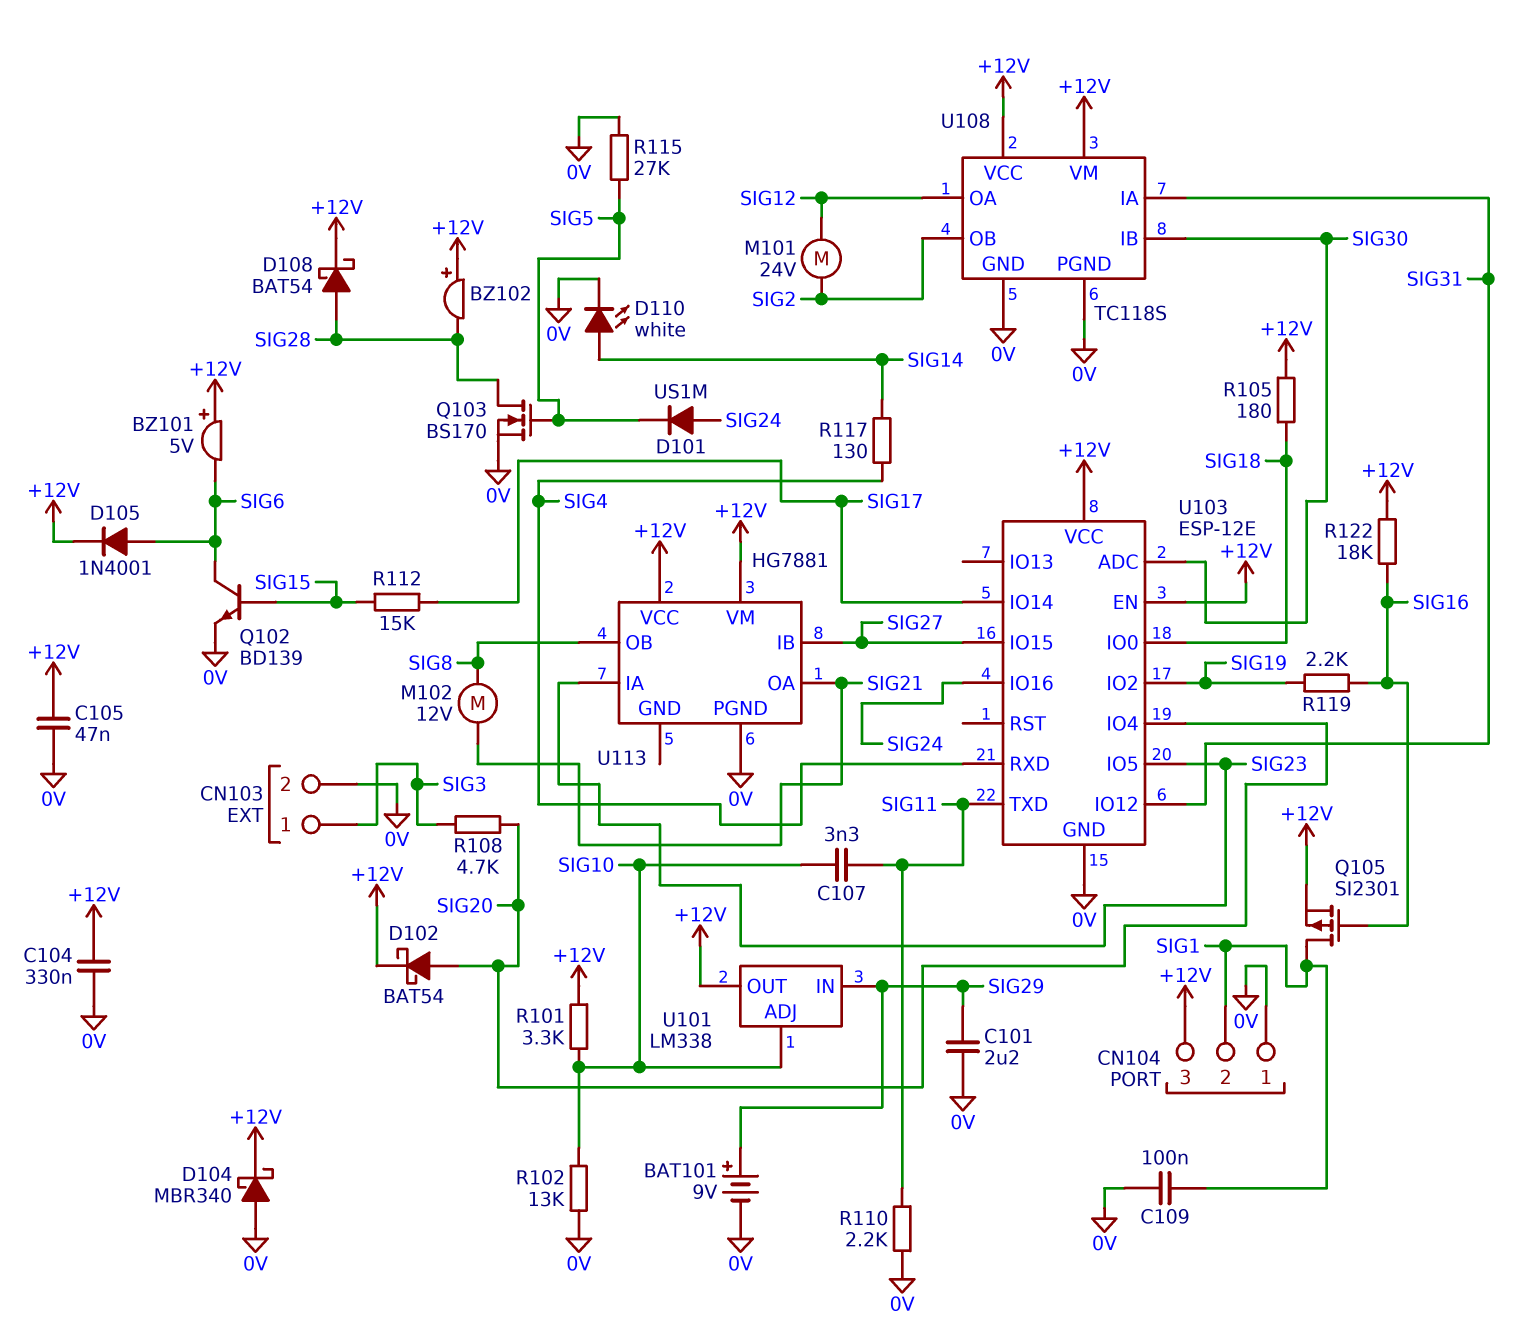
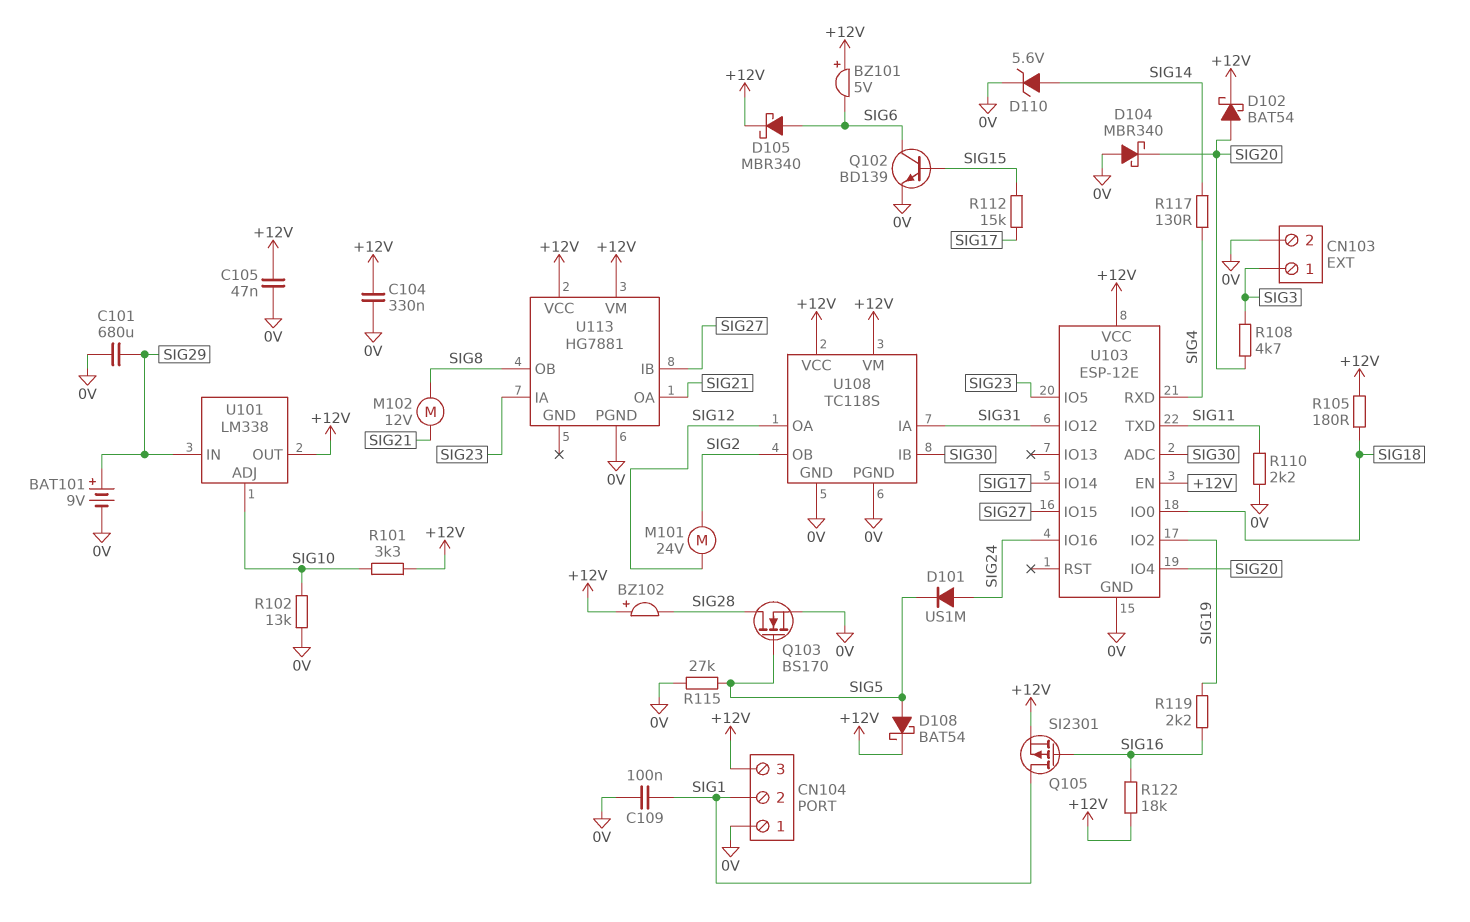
C101: 2.2uF (0V, SIG29) -> 680uF (0V, SIG29)
C107: 3.3nF (SIG10, SIG11) -> none
D104: schottky MBR340 (A 0V, K +12V) -> schottky MBR340 (A 0V, K SIG20)
D105: diode 1N4001 (A SIG6, K +12V) -> schottky MBR340 (A SIG6, K +12V)
D108: schottky BAT54 (A SIG28, K +12V) -> schottky BAT54 (A SIG5, K +12V)
D110: LED white (A SIG14, K 0V) -> zener 5.6V (A SIG14, K 0V)

